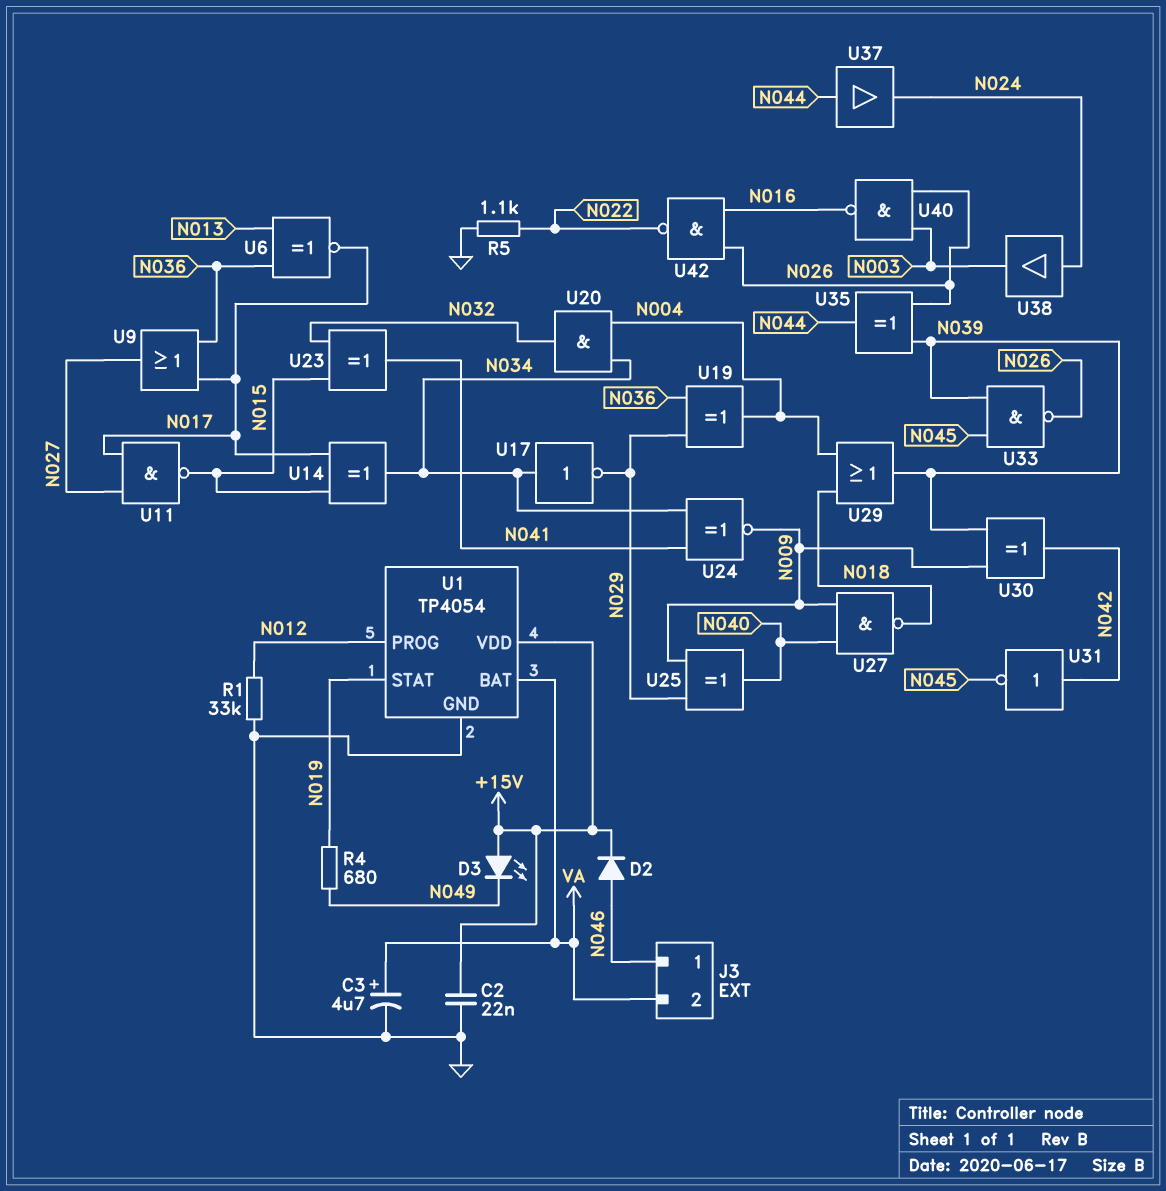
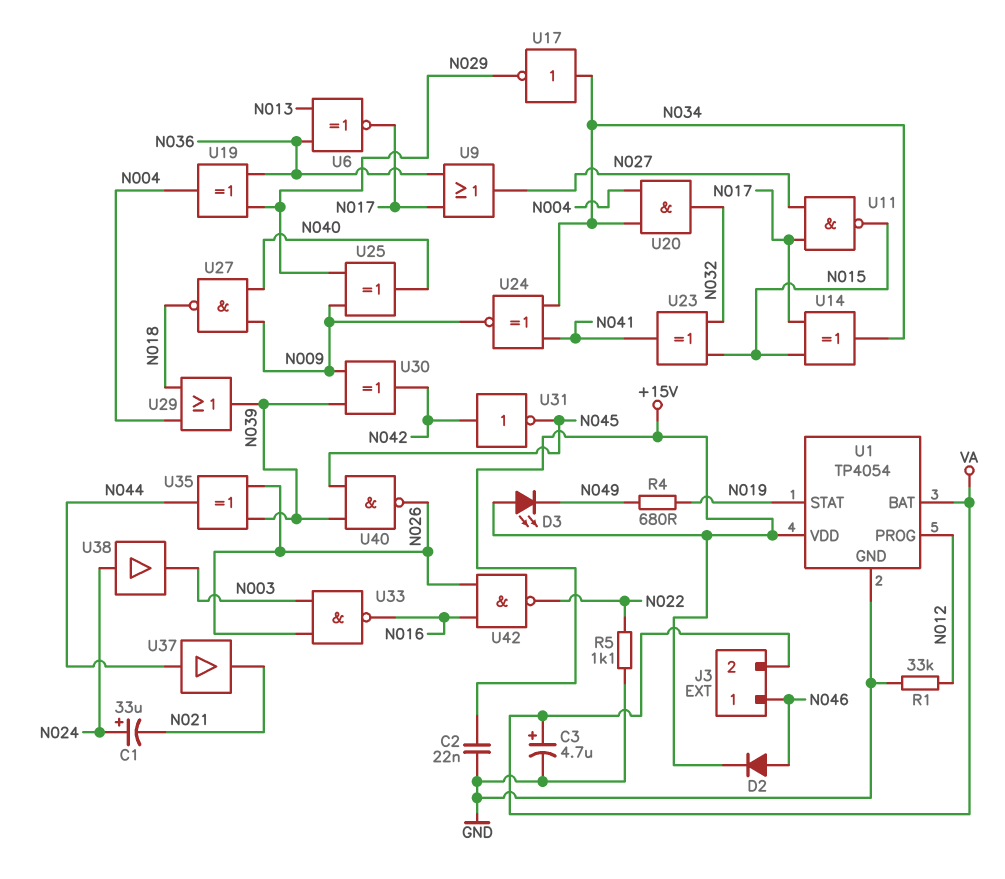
C1: none -> 33uF (plus N024, minus N021)
U33: NAND (in N039, in N045, out N026) -> NAND (in N003, in N026, out N016)
U37: buffer (in N044, out N024) -> buffer (in N044, out N021)
U40: NAND (in N003, in N026, out N016) -> NAND (in N039, in N045, out N026)

